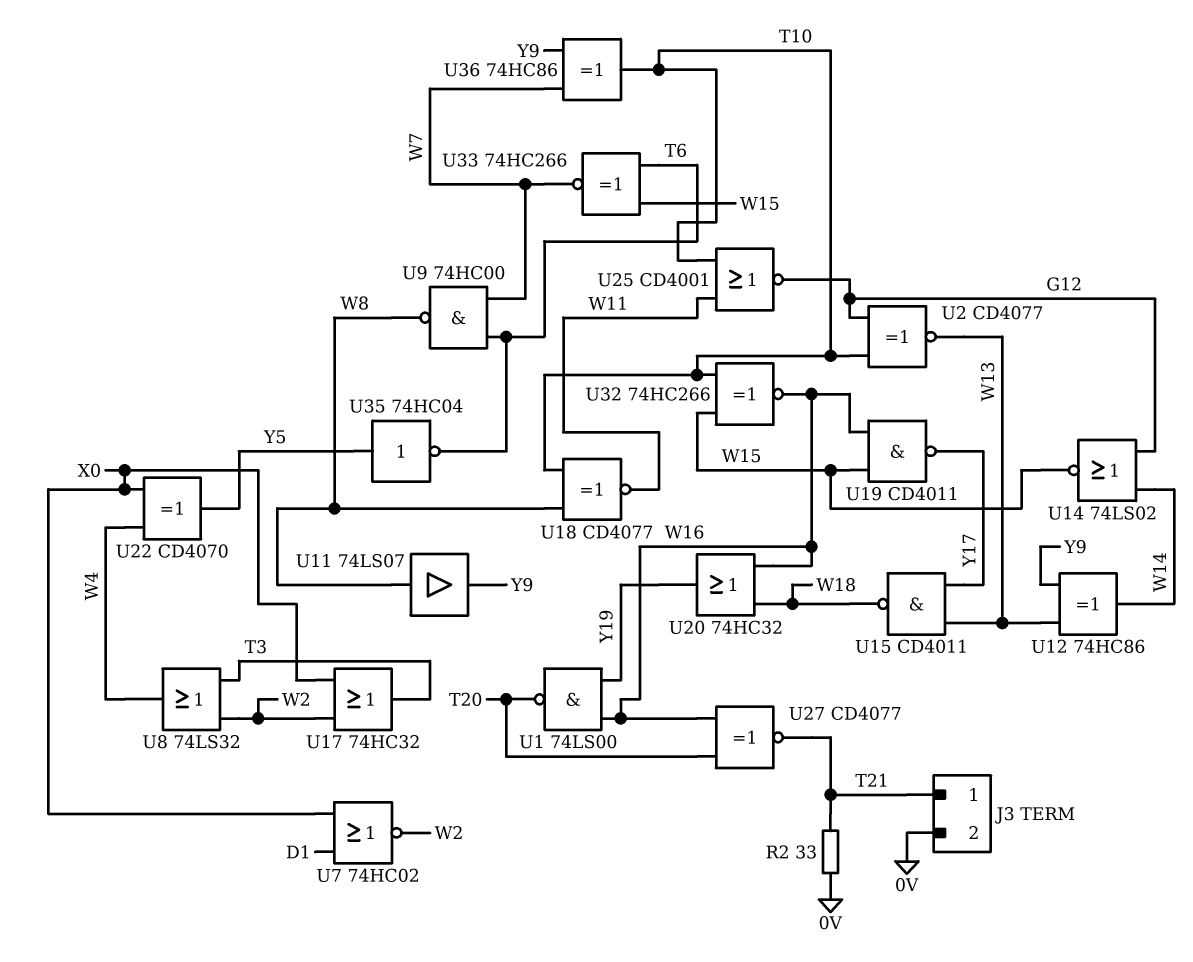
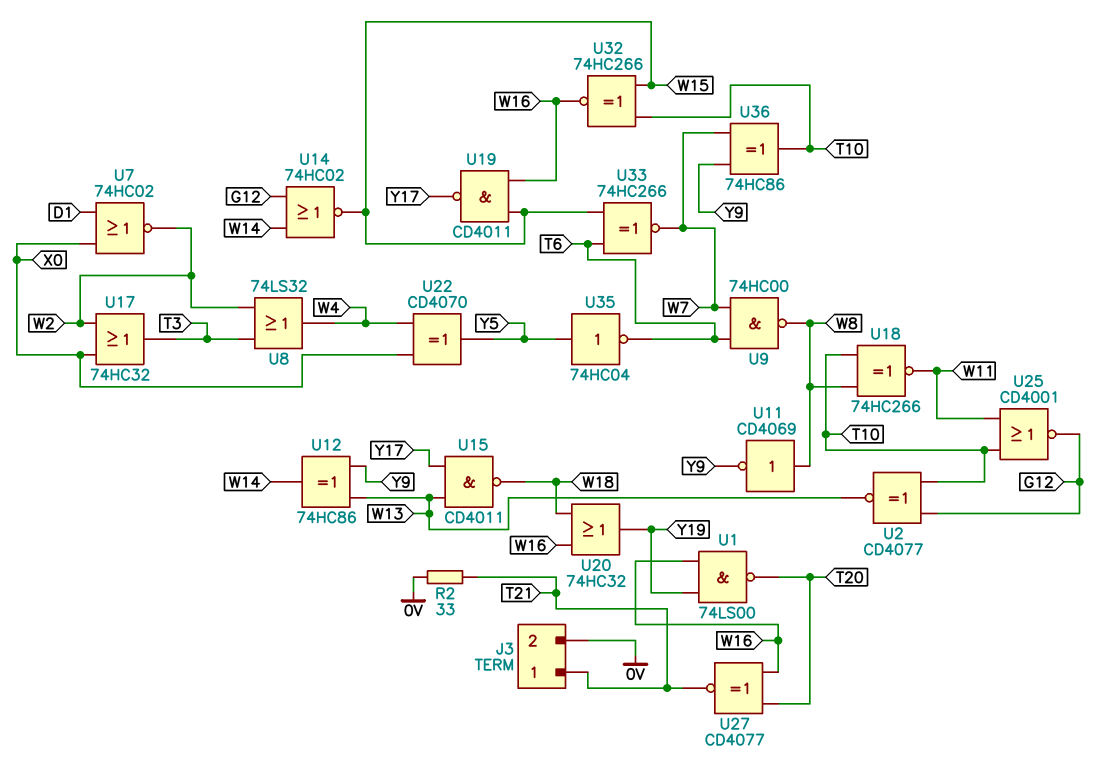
U11: buffer 74LS07 (in W8, out Y9) -> NOT CD4069 (in W8, out Y9)
U14: NOR 74LS02 (in G12, in W14, out W15) -> NOR 74HC02 (in G12, in W14, out W15)
U18: XNOR CD4077 (in T10, in W8, out W11) -> XNOR 74HC266 (in T10, in W8, out W11)

